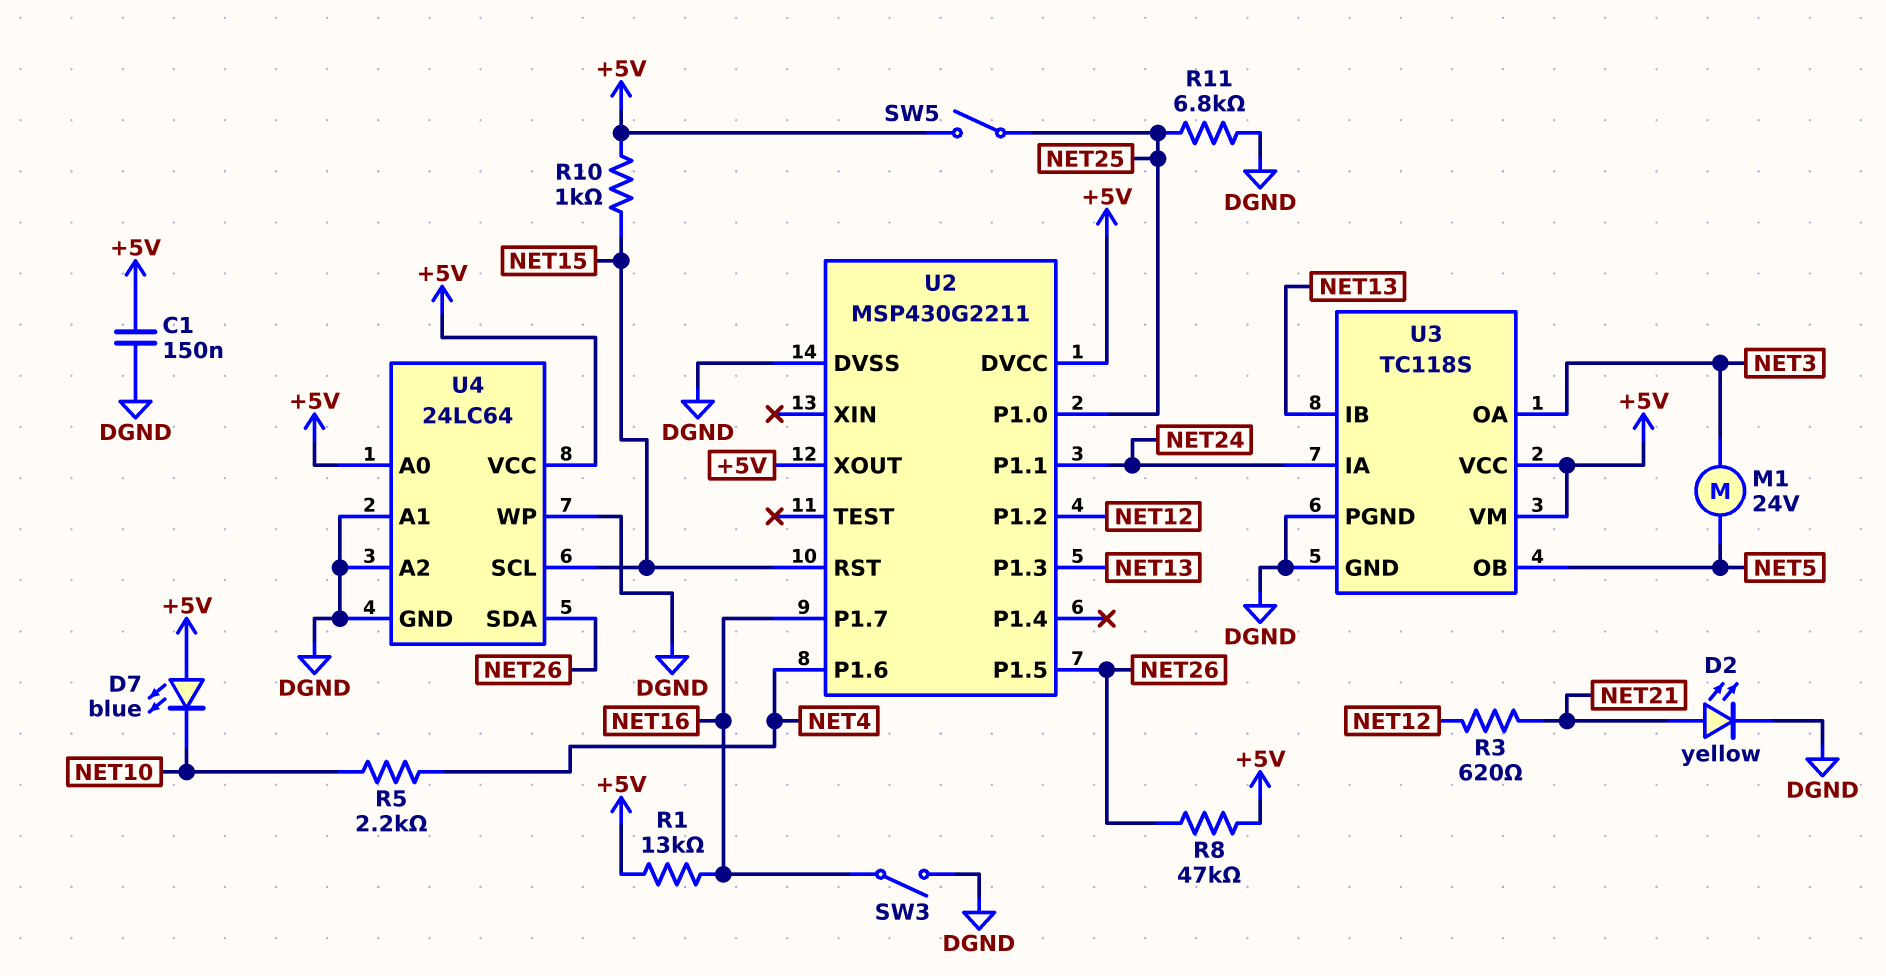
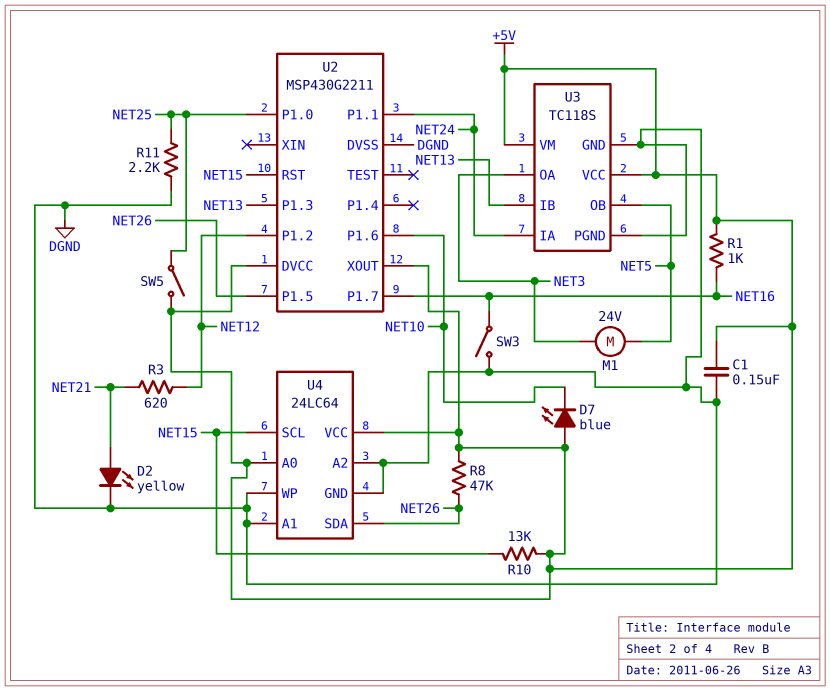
R1: 13k (+5V, NET16) -> 1k (+5V, NET16)
R5: 2.2k (NET4, NET10) -> none
R10: 1k (+5V, NET15) -> 13k (+5V, NET15)
R11: 6.8k (DGND, NET25) -> 2.2k (DGND, NET25)
U2 pin P1.6: NET4 -> NET10

